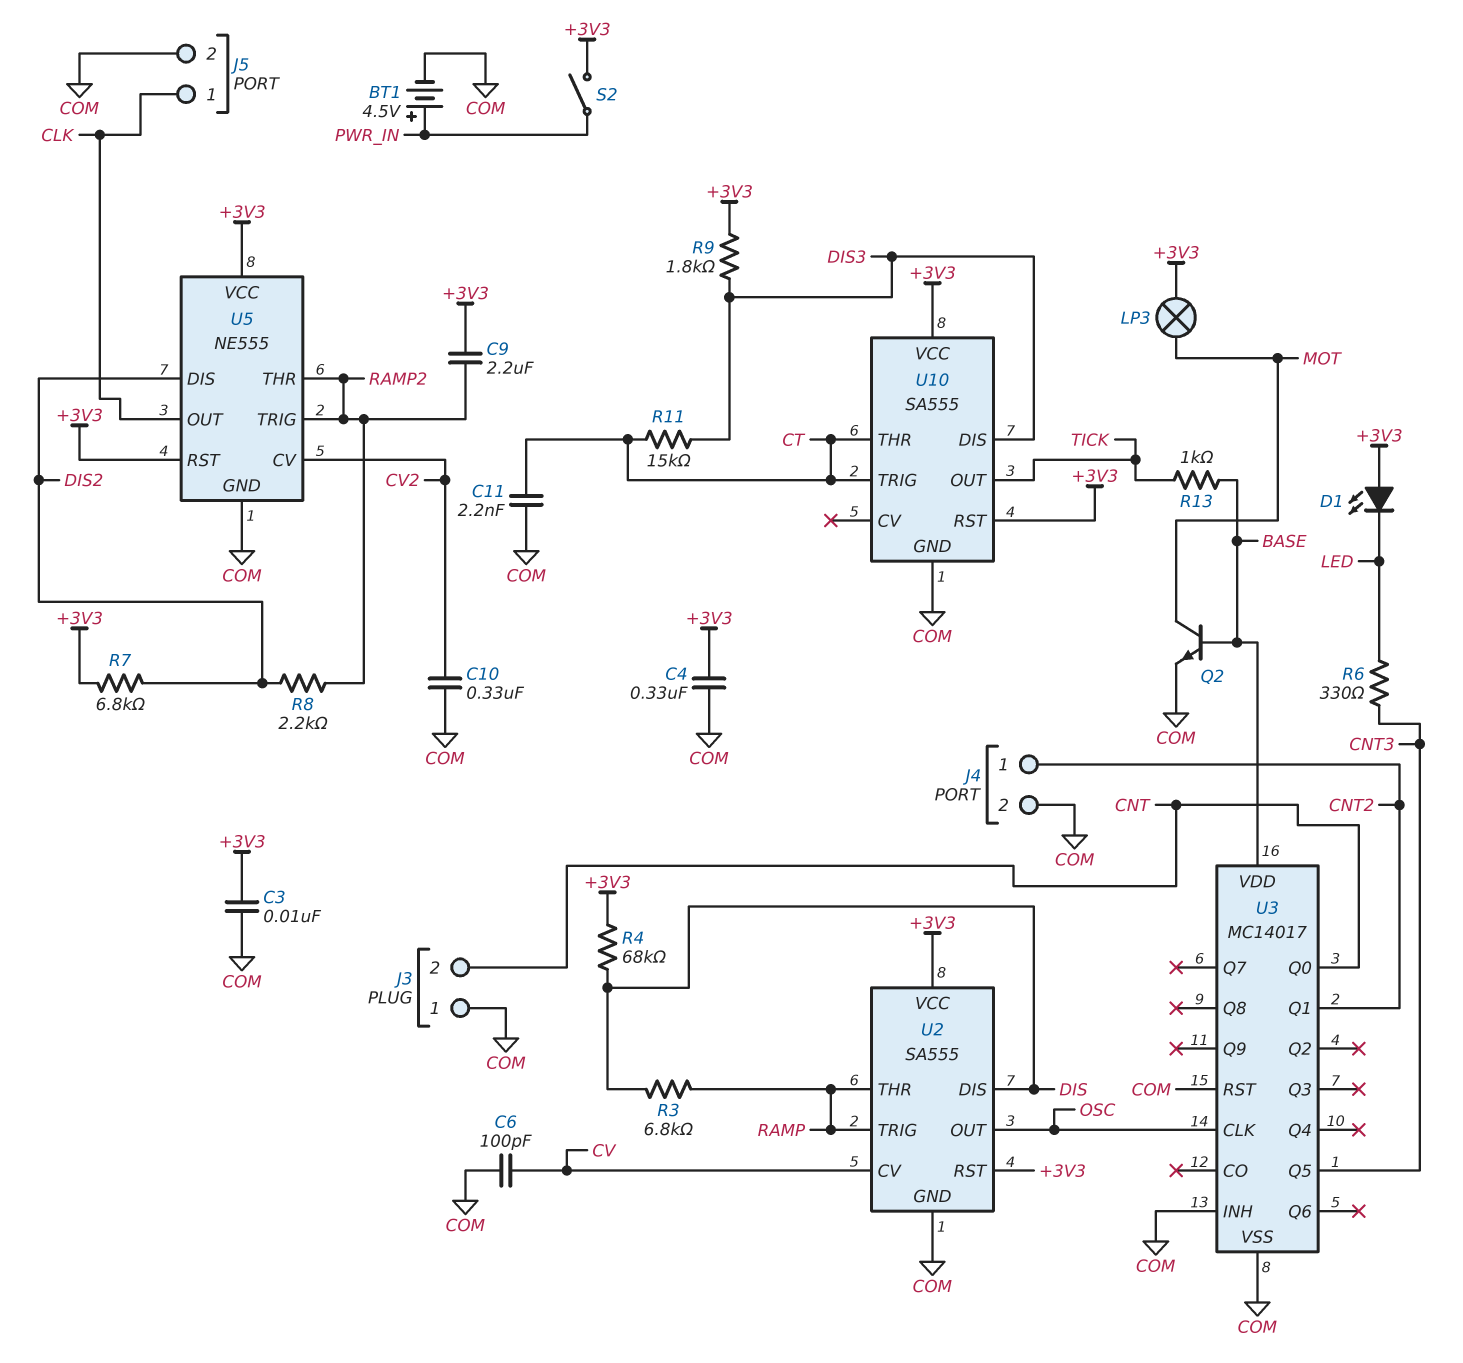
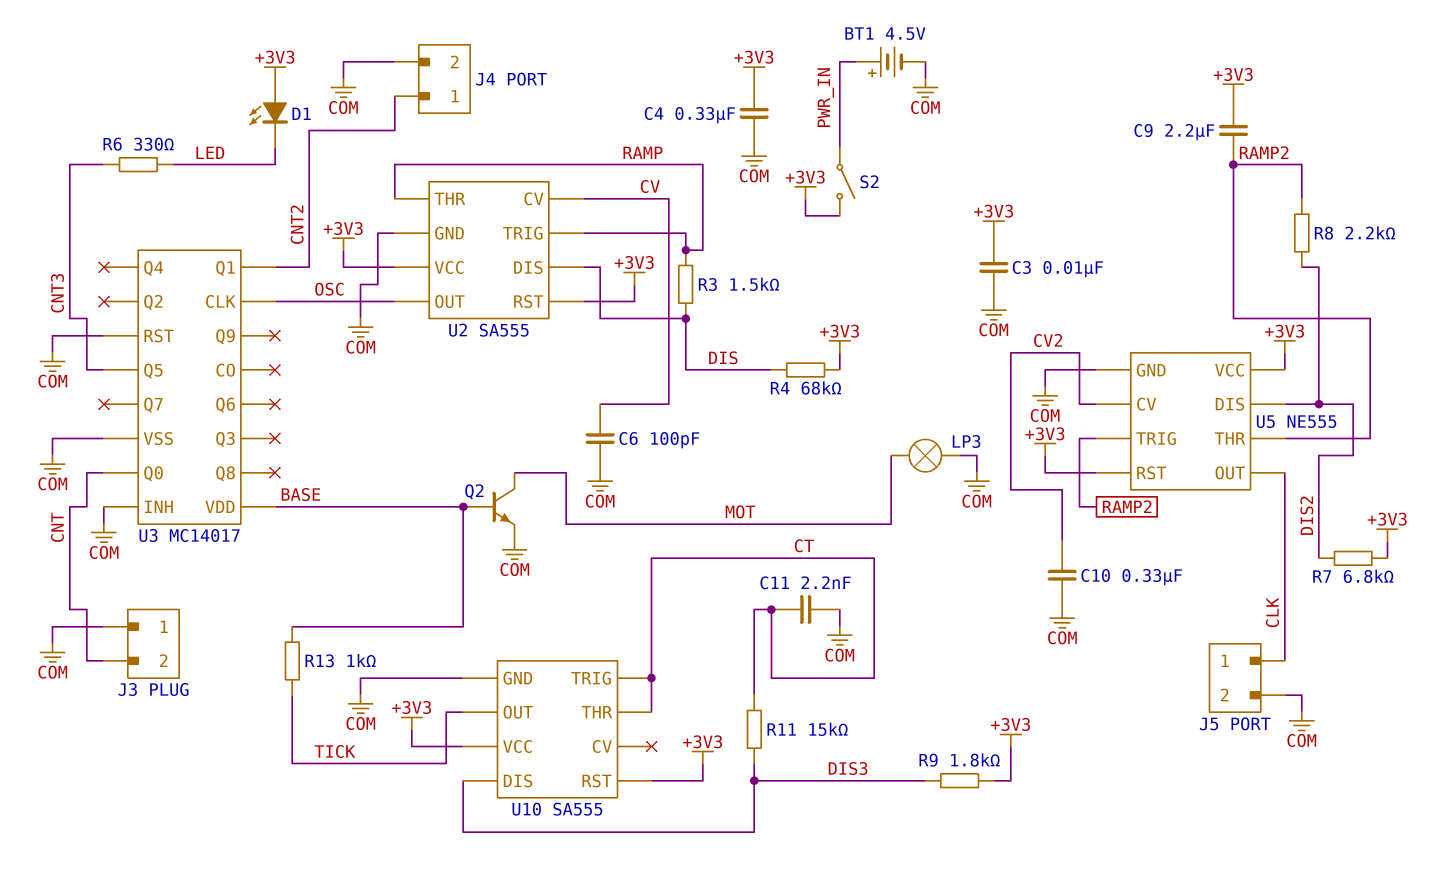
LP3: lamp (+3V3, MOT) -> lamp (COM, MOT)
R3: 6.8k (DIS, RAMP) -> 1.5k (DIS, RAMP)

